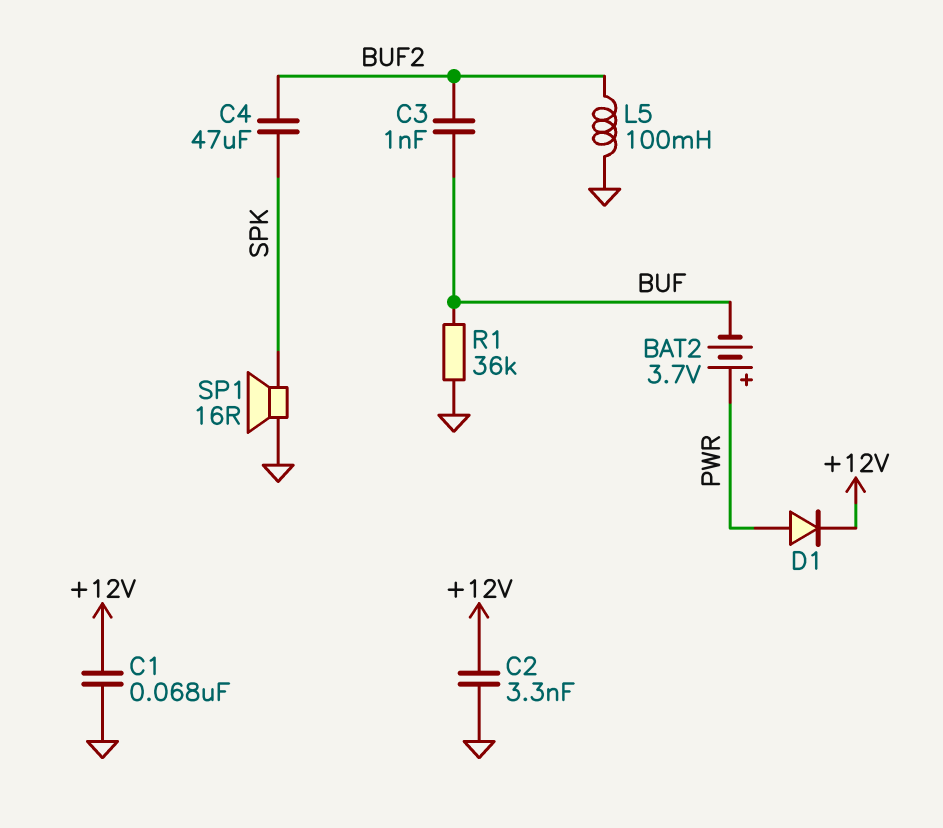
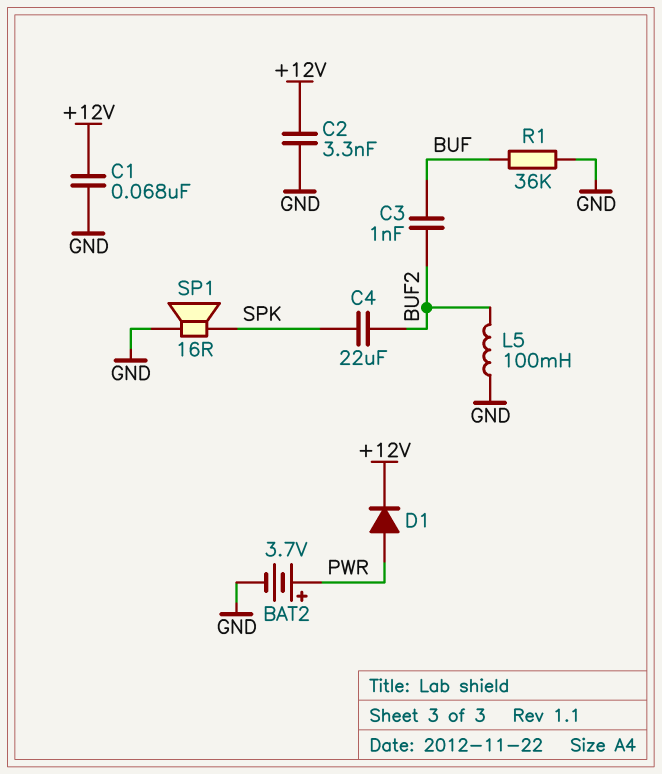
BAT2: 3.7V (plus PWR, minus BUF) -> 3.7V (plus PWR, minus GND)
C4: 47uF (BUF2, SPK) -> 22uF (BUF2, SPK)

